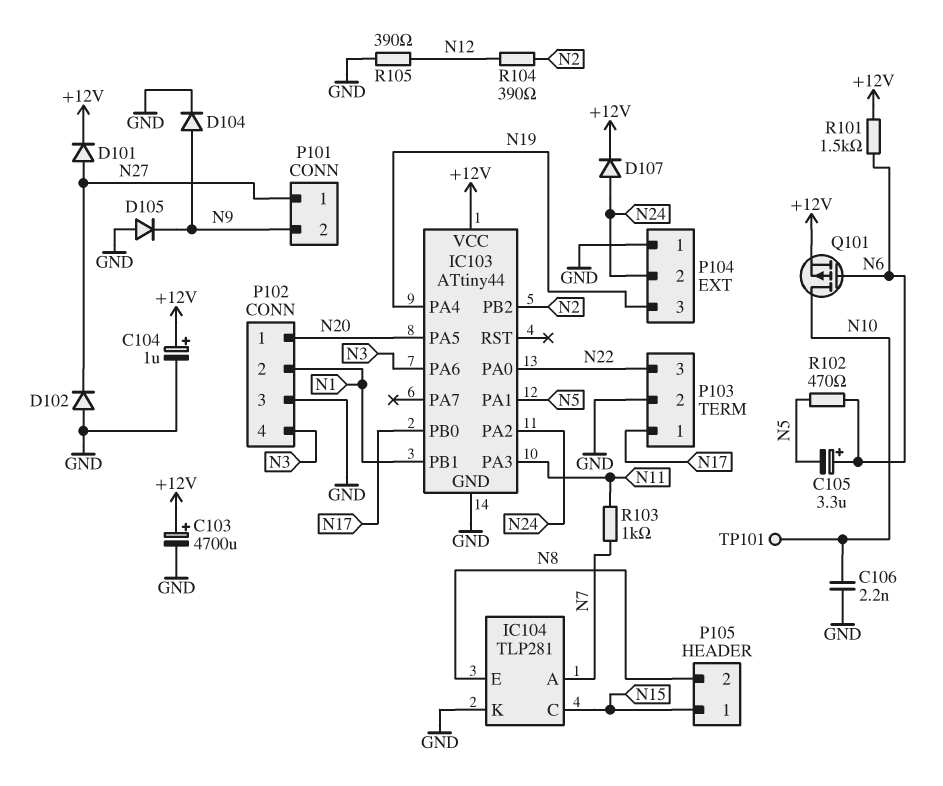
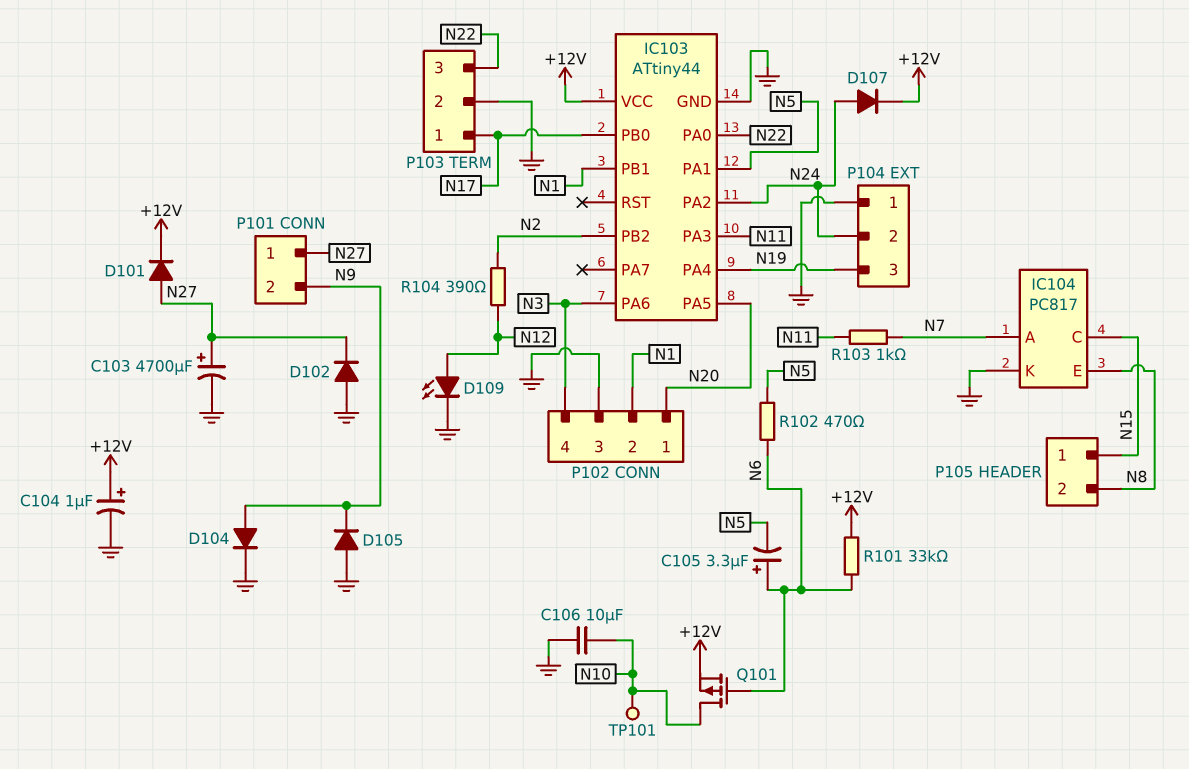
C103: 4700uF (plus +12V, minus GND) -> 4700uF (plus N27, minus GND)
C106: 2.2nF (GND, N10) -> 10uF (GND, N10)
D109: none -> LED (A N12, K GND)
IC104: TLP281 -> PC817
R101: 1.5k (+12V, N6) -> 33k (+12V, N6)
R105: 390 (GND, N12) -> none

